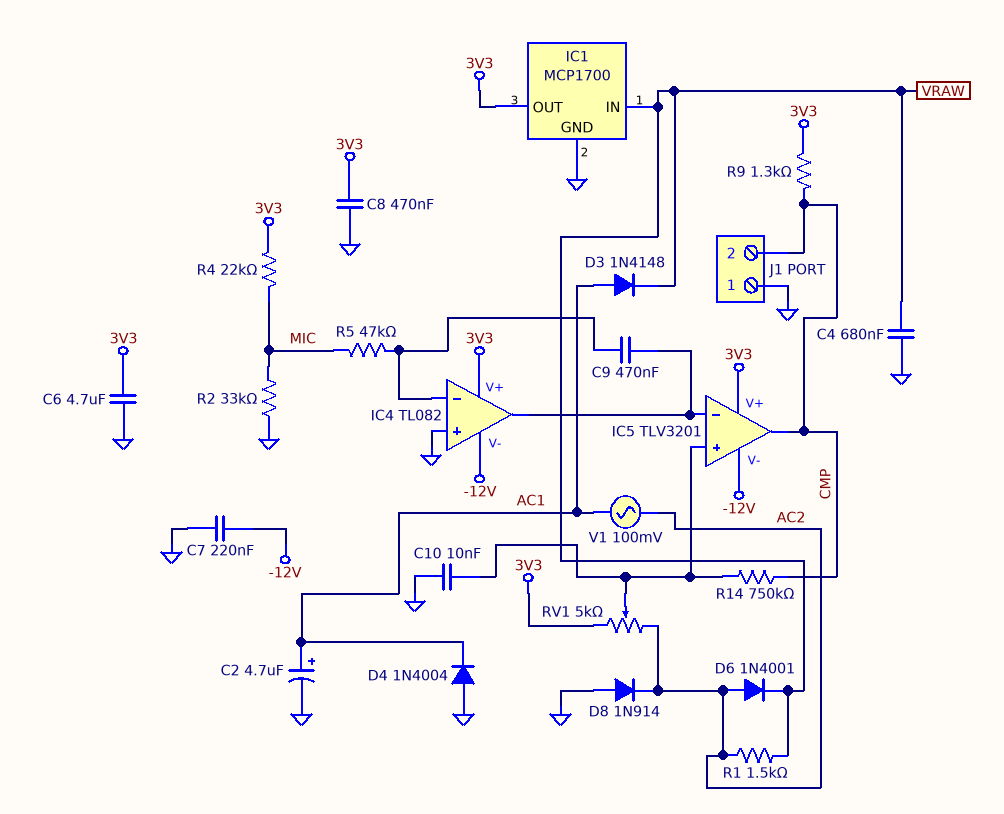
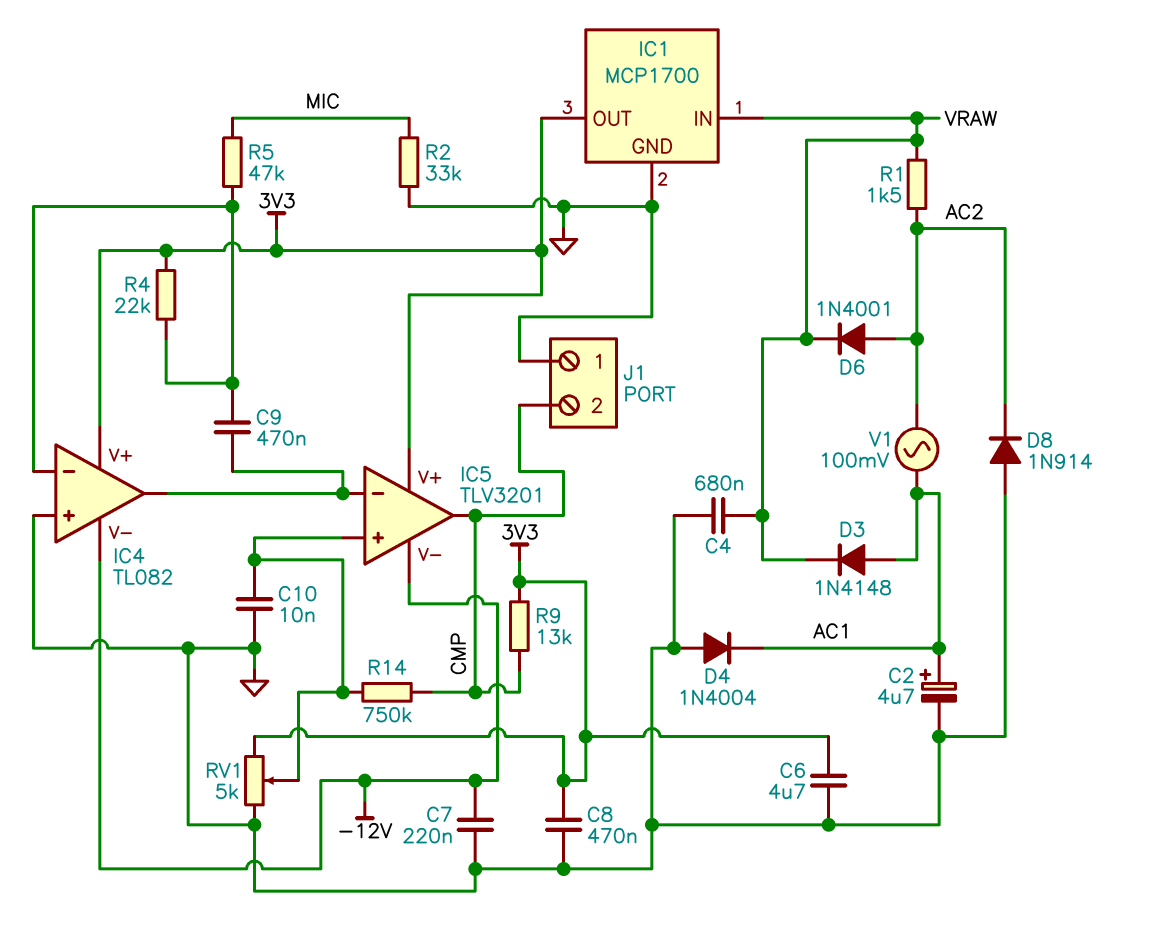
R4: 22k (3V3, MIC) -> 22k (3V3, IC4/in-)
R9: 1.3k (3V3, CMP) -> 13k (3V3, CMP)
RV1: 5k (3V3, AC2, wiper IC5/in+) -> 5k (3V3, GND, wiper IC5/in+)

